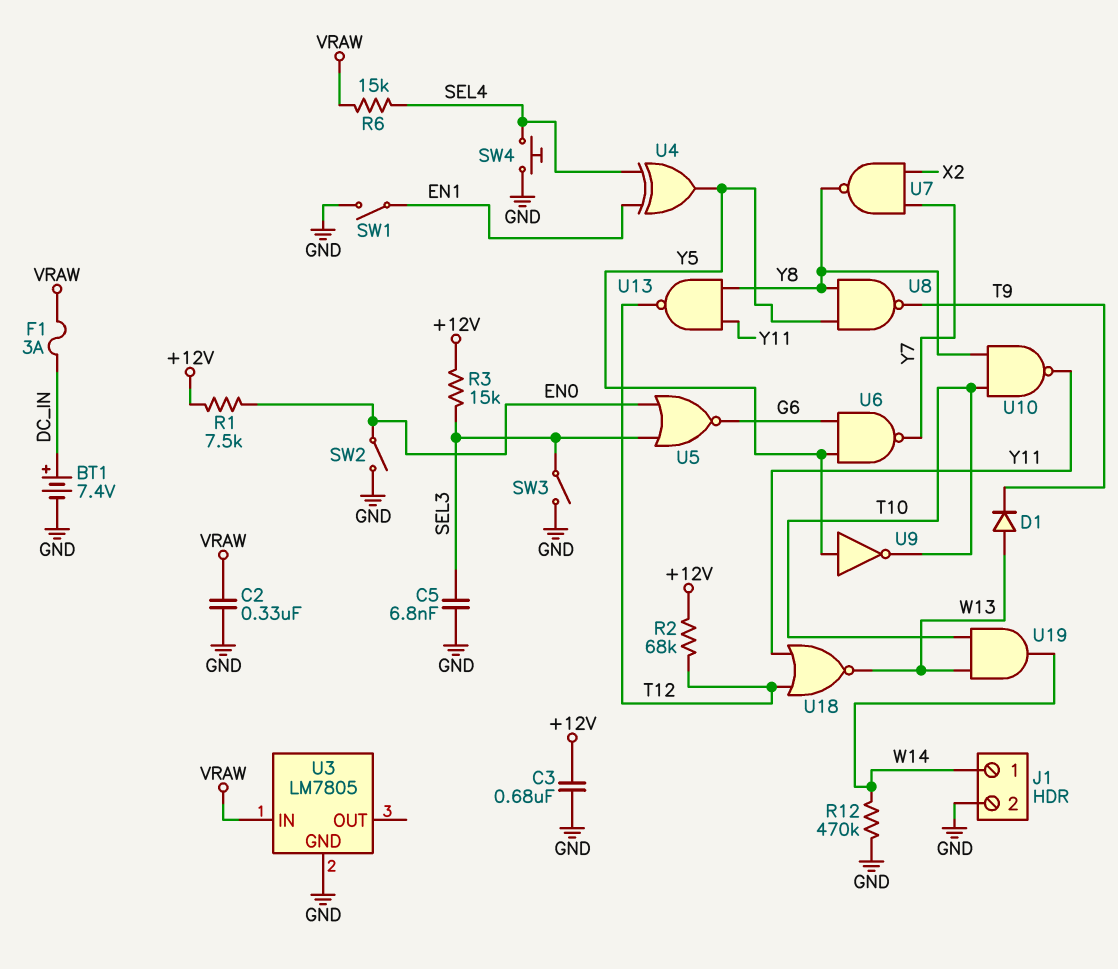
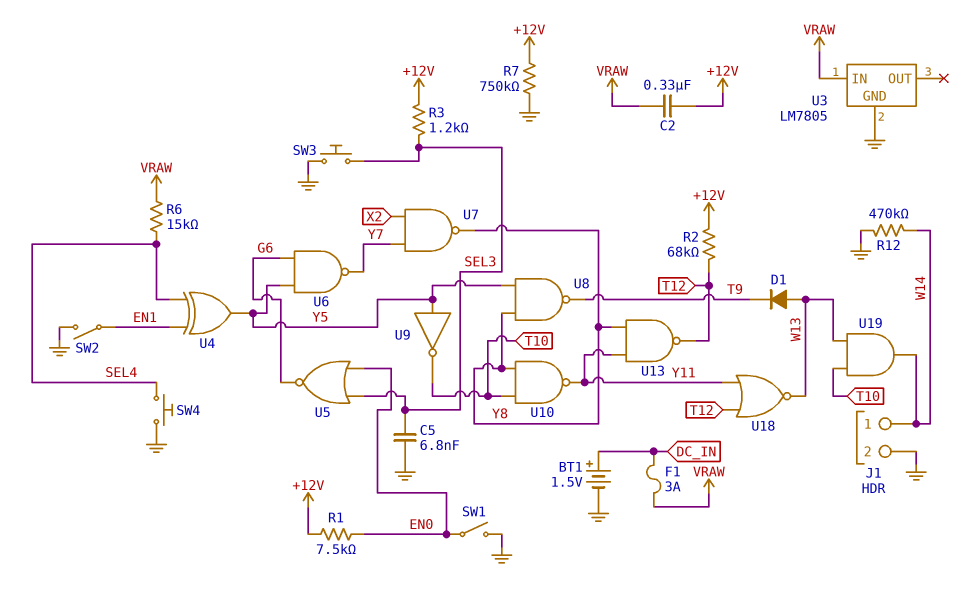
BT1: 7.4V (plus DC_IN, minus GND) -> 1.5V (plus DC_IN, minus GND)
C2: 330nF (GND, VRAW) -> 330nF (+12V, VRAW)
C3: 680nF (+12V, GND) -> none
R3: 15k (+12V, SEL3) -> 1.2k (+12V, SEL3)
R7: none -> 750k (+12V, GND)
SW1: switch (EN1, GND) -> switch (EN0, GND)
SW2: switch (EN0, GND) -> switch (EN1, GND)
SW3: switch (GND, SEL3) -> button (GND, SEL3)

